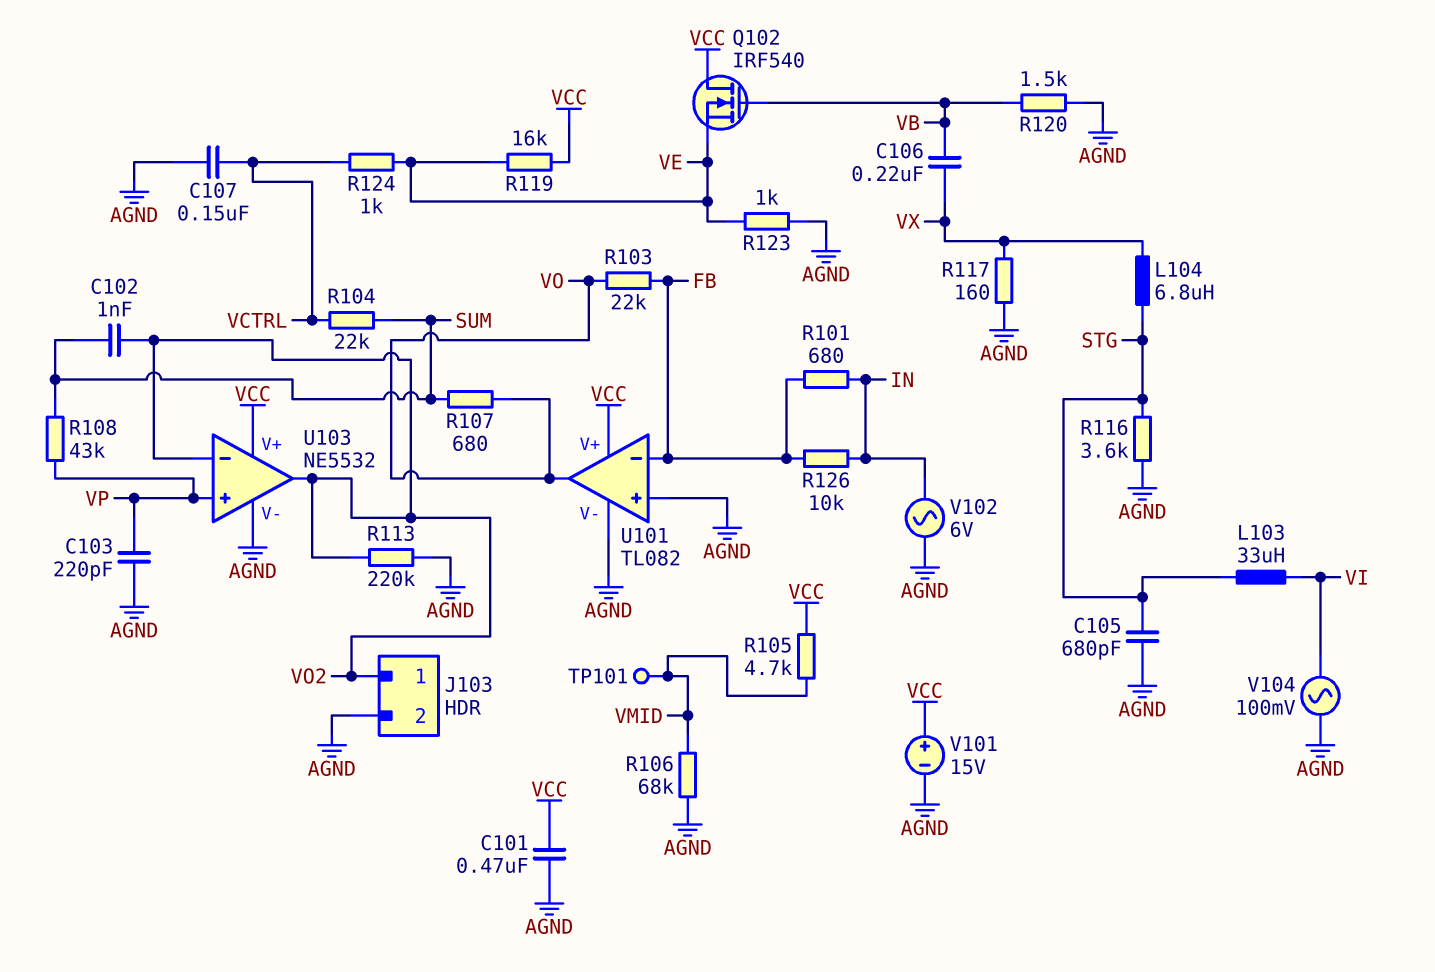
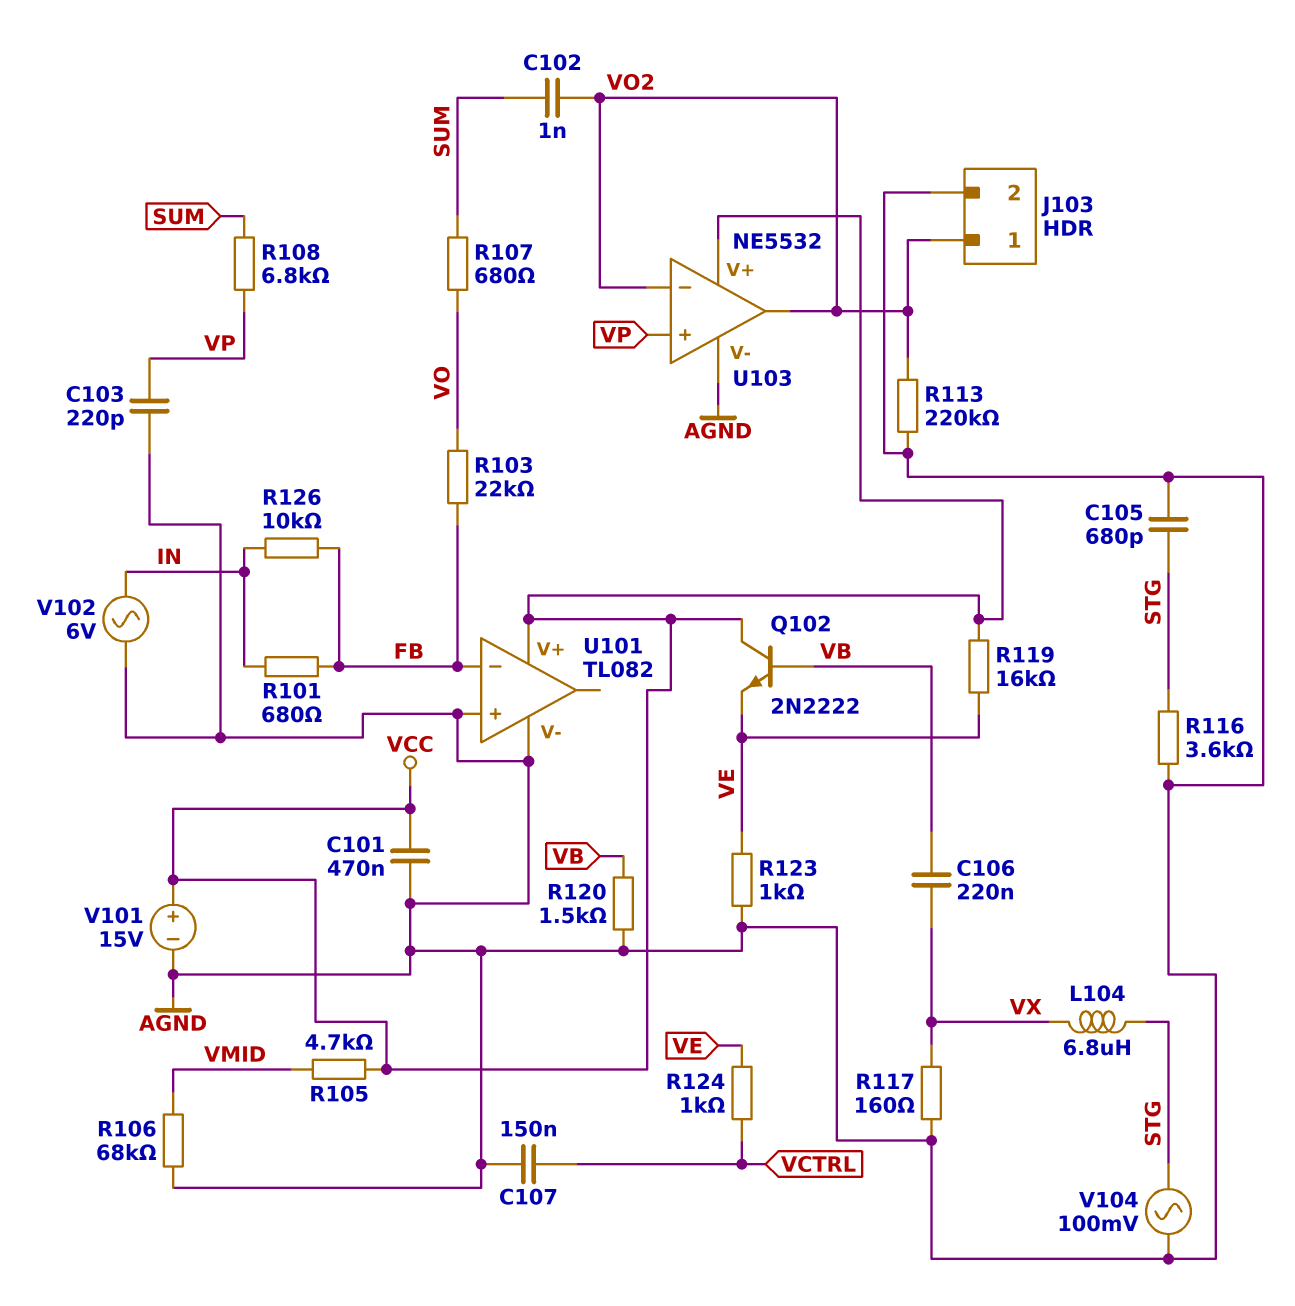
L103: 33uH (STG, VI) -> none
Q102: NMOS IRF540 (G VB, D VCC, S VE) -> NPN 2N2222 (B VB, C VCC, E VE)
R104: 22k (SUM, VCTRL) -> none
R108: 43k (SUM, VP) -> 6.8k (SUM, VP)
TP101: test point (VMID) -> none
U101 pin out: VO -> none
V104: AC 100mV (AGND, VI) -> AC 100mV (AGND, STG)

